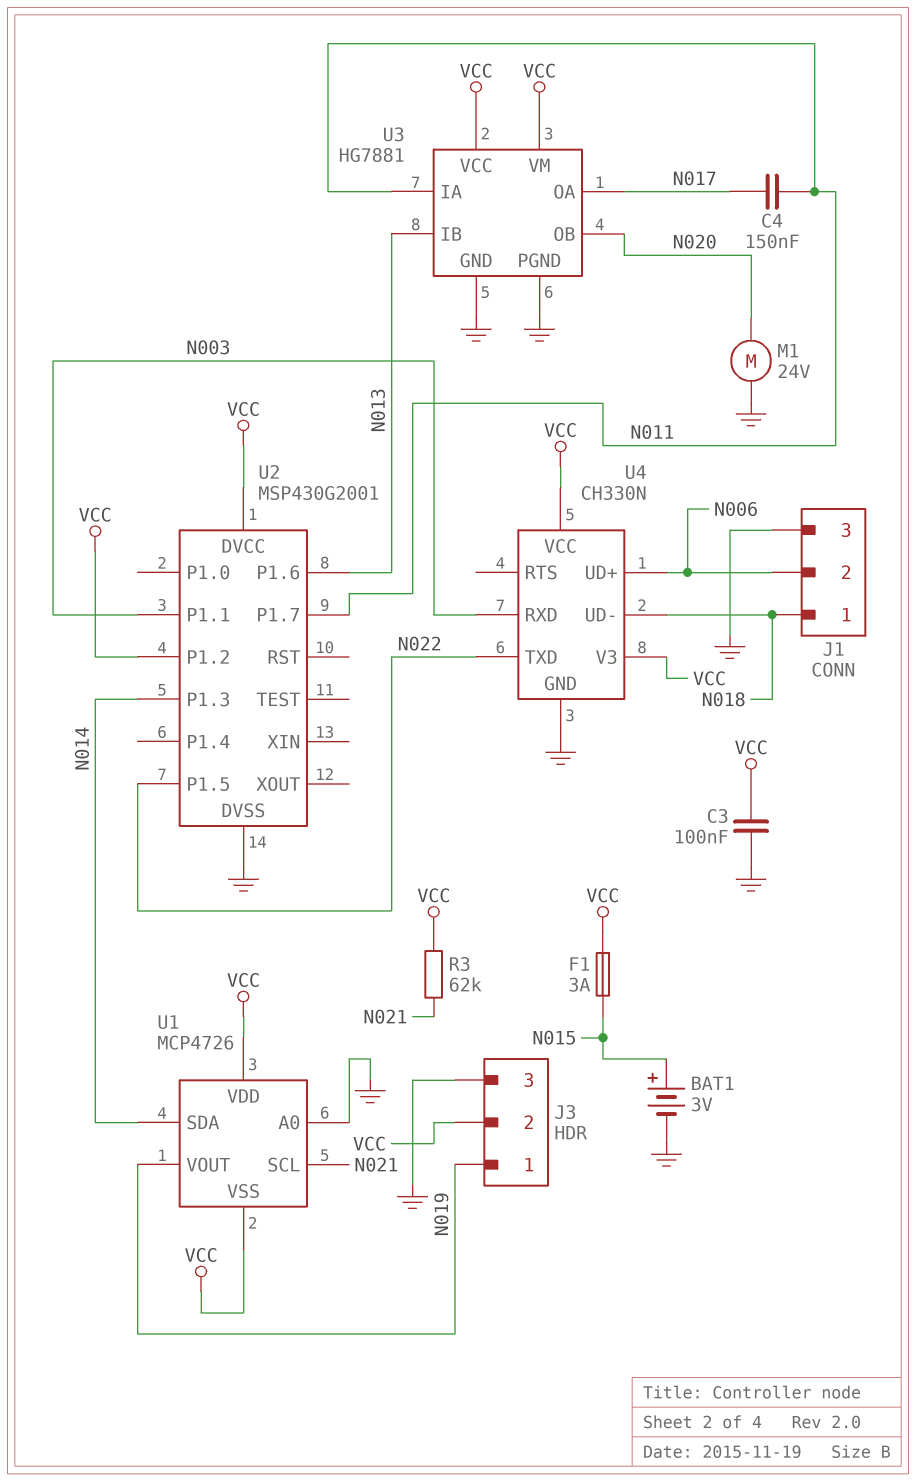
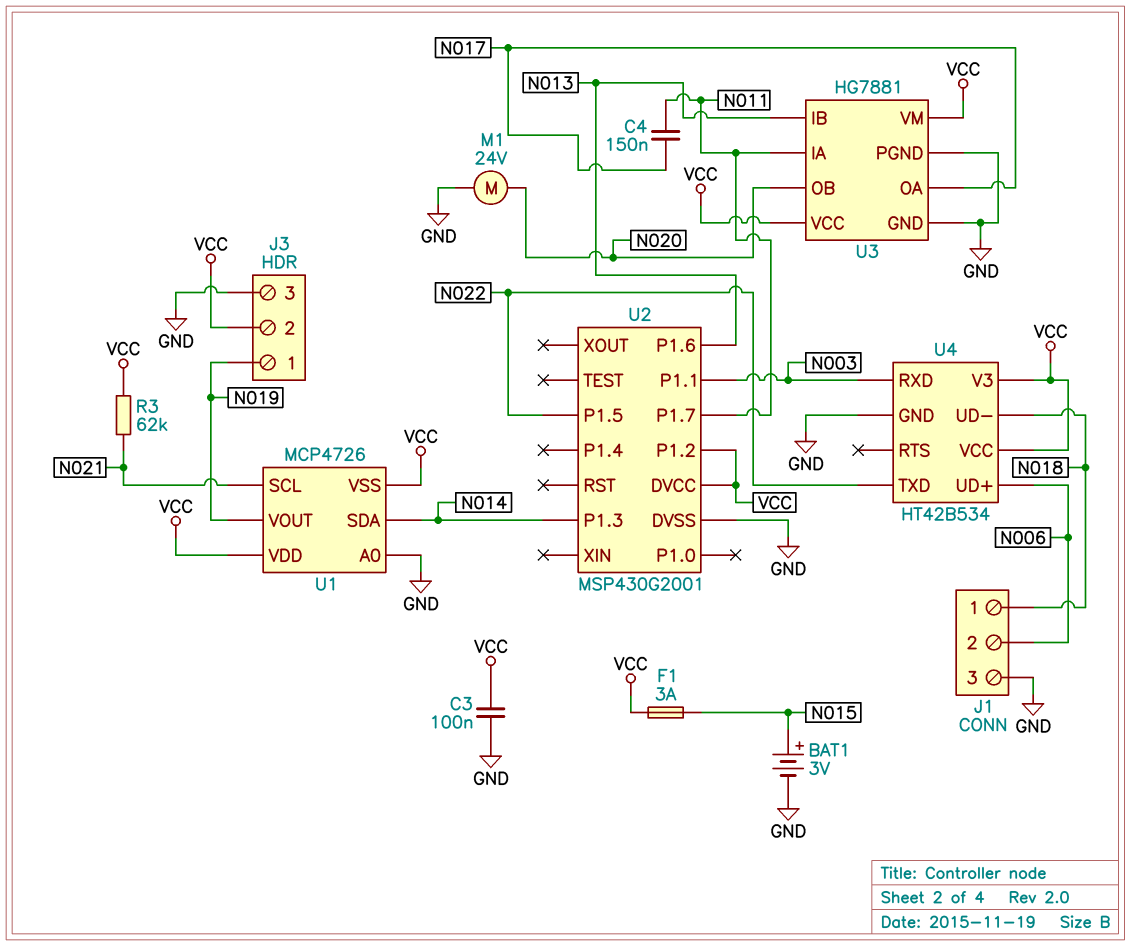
U4: CH330N -> HT42B534

